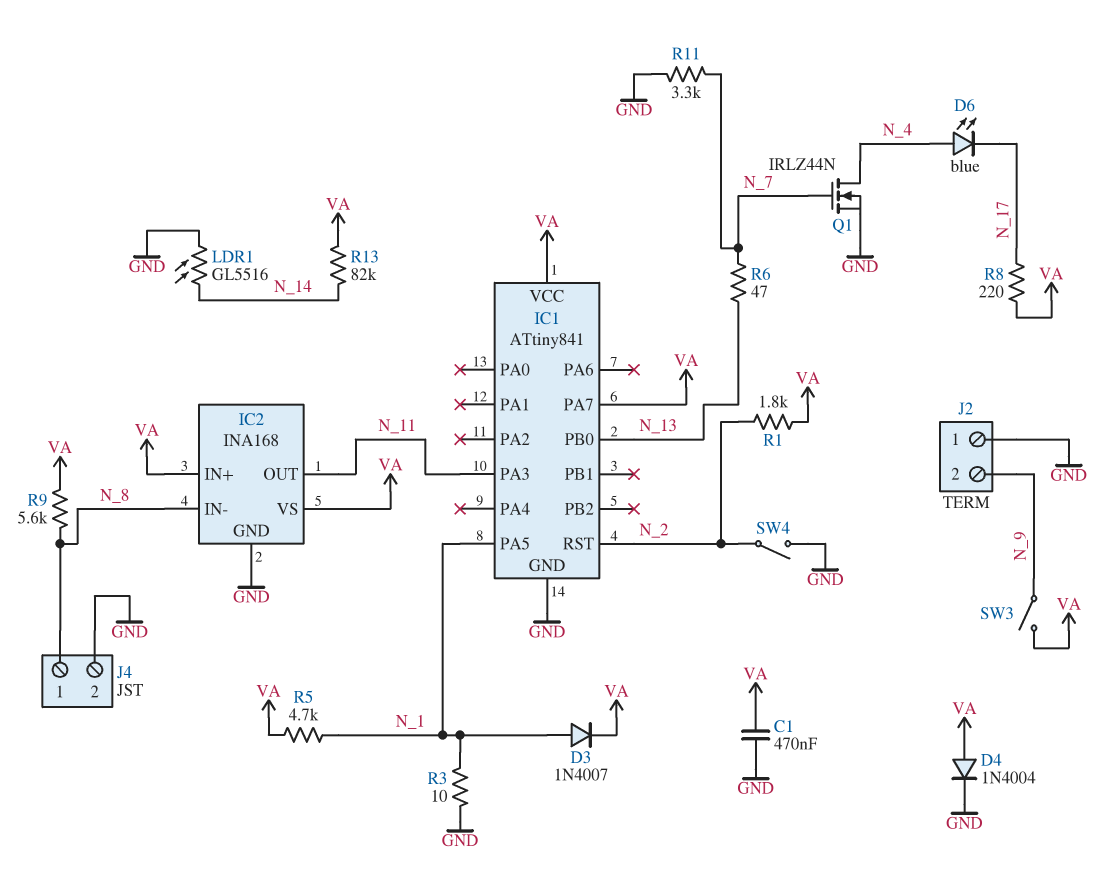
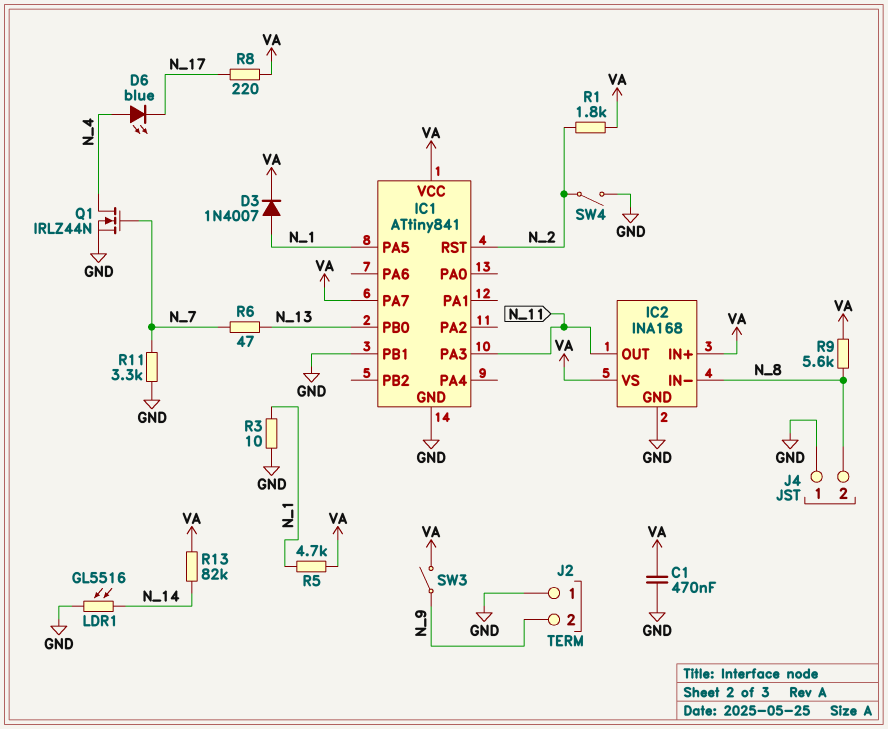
D4: diode 1N4004 (A VA, K GND) -> none
IC1 pin PB1: none -> GND
J4 pin 1: N_8 -> GND
J4 pin 2: GND -> N_8

